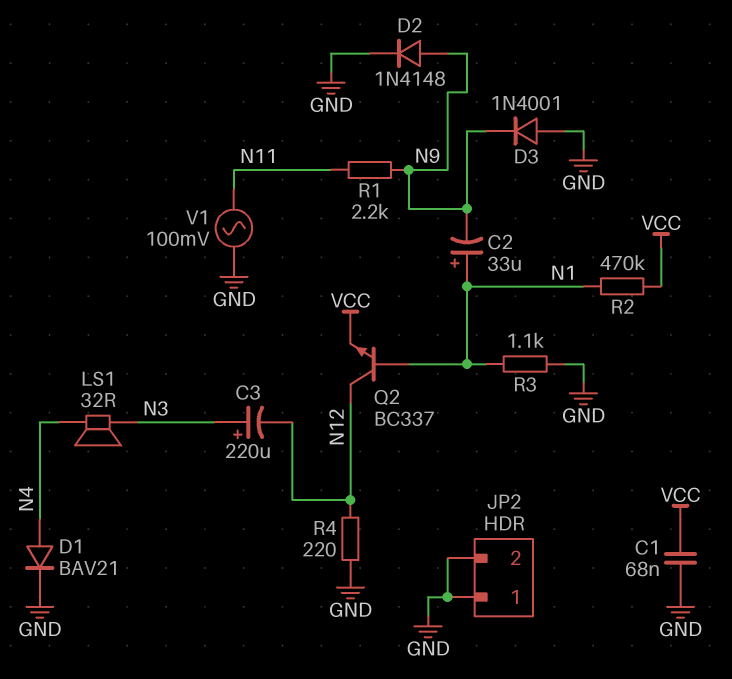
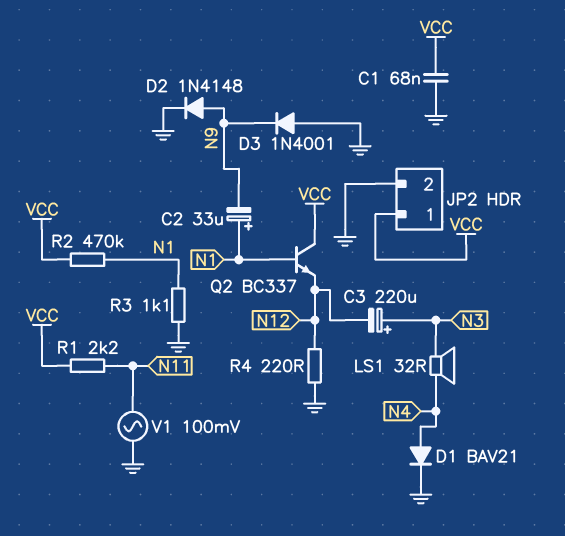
JP2 pin 1: GND -> VCC
Q2: NPN BC337 (B N1, C N12, E VCC) -> NPN BC337 (B N1, C VCC, E N12)
R1: 2.2k (N9, N11) -> 2.2k (N11, VCC)

